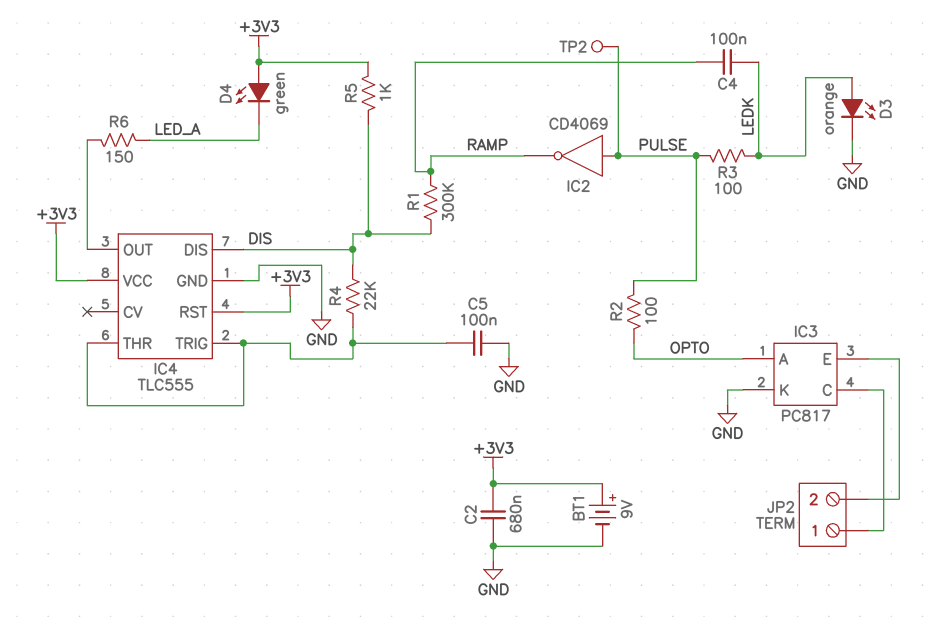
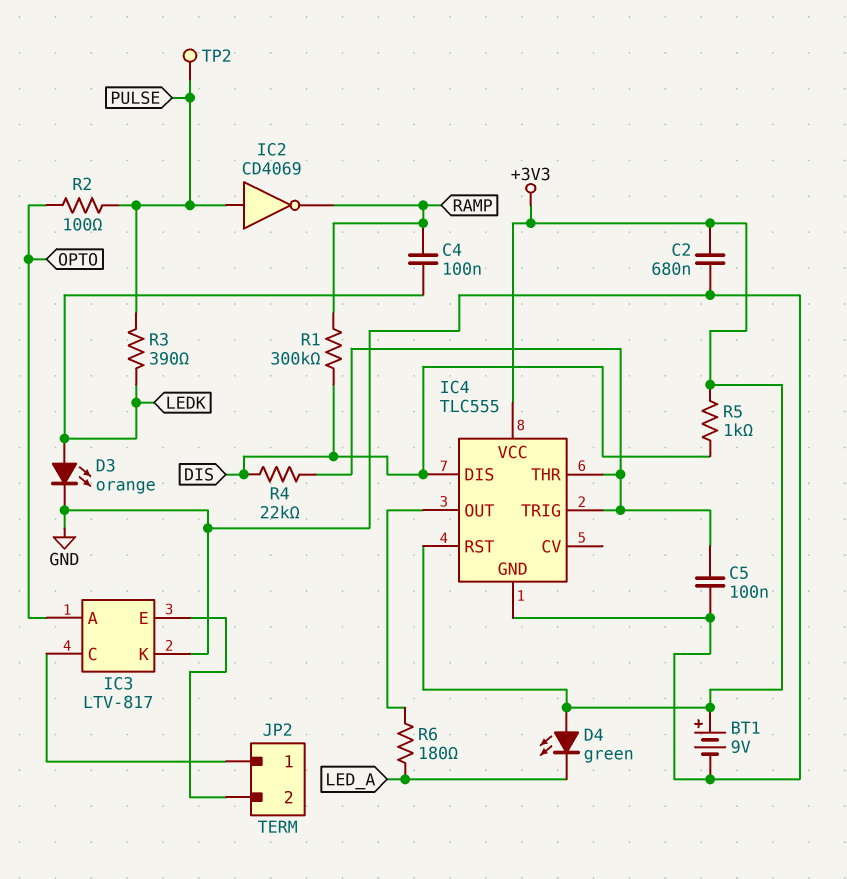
IC3: PC817 -> LTV-817
R3: 100 (LEDK, PULSE) -> 390 (LEDK, PULSE)
R6: 150 (IC4/OUT, LED_A) -> 180 (IC4/OUT, LED_A)

